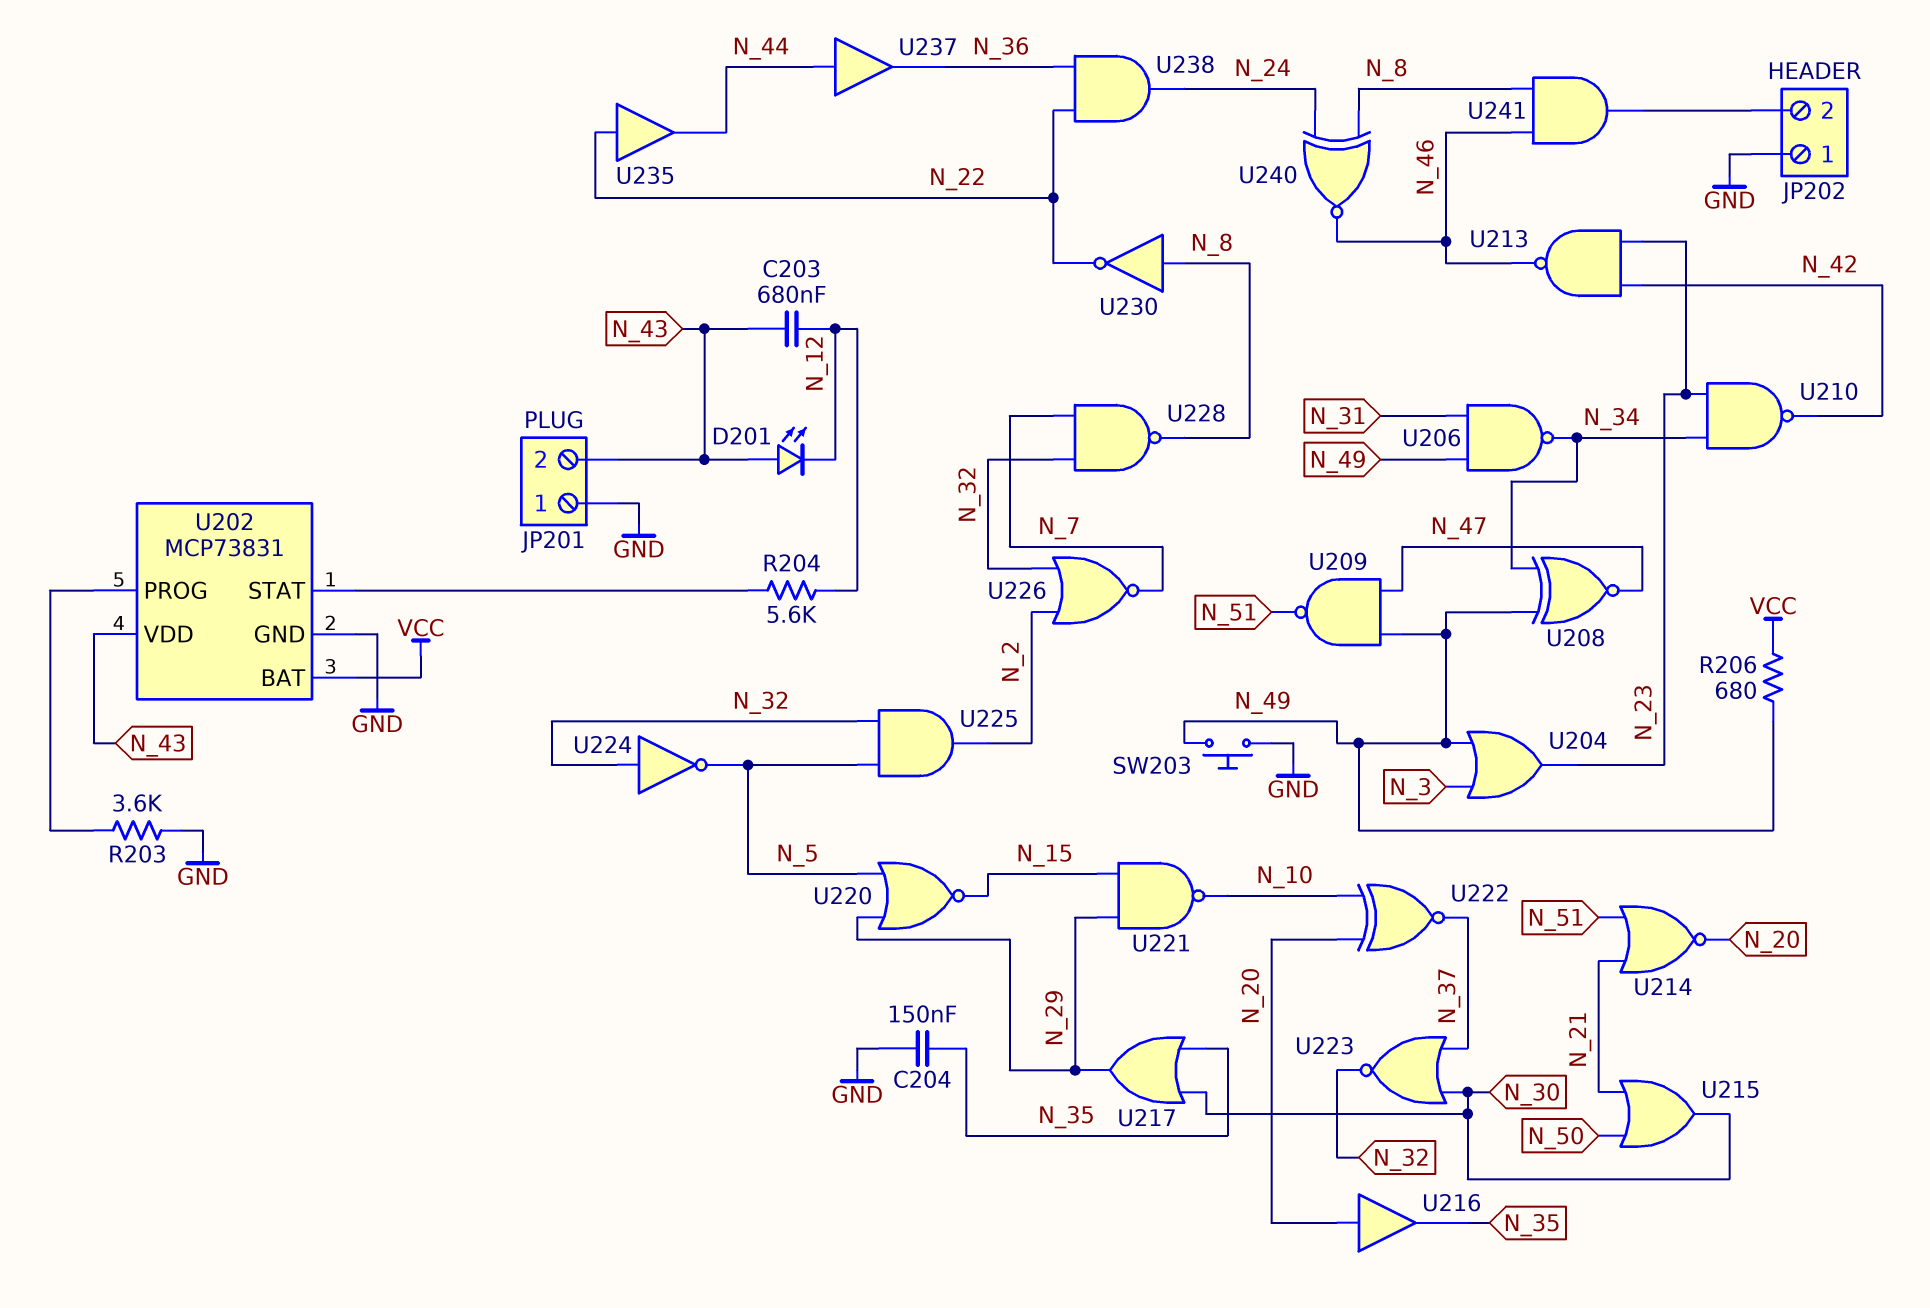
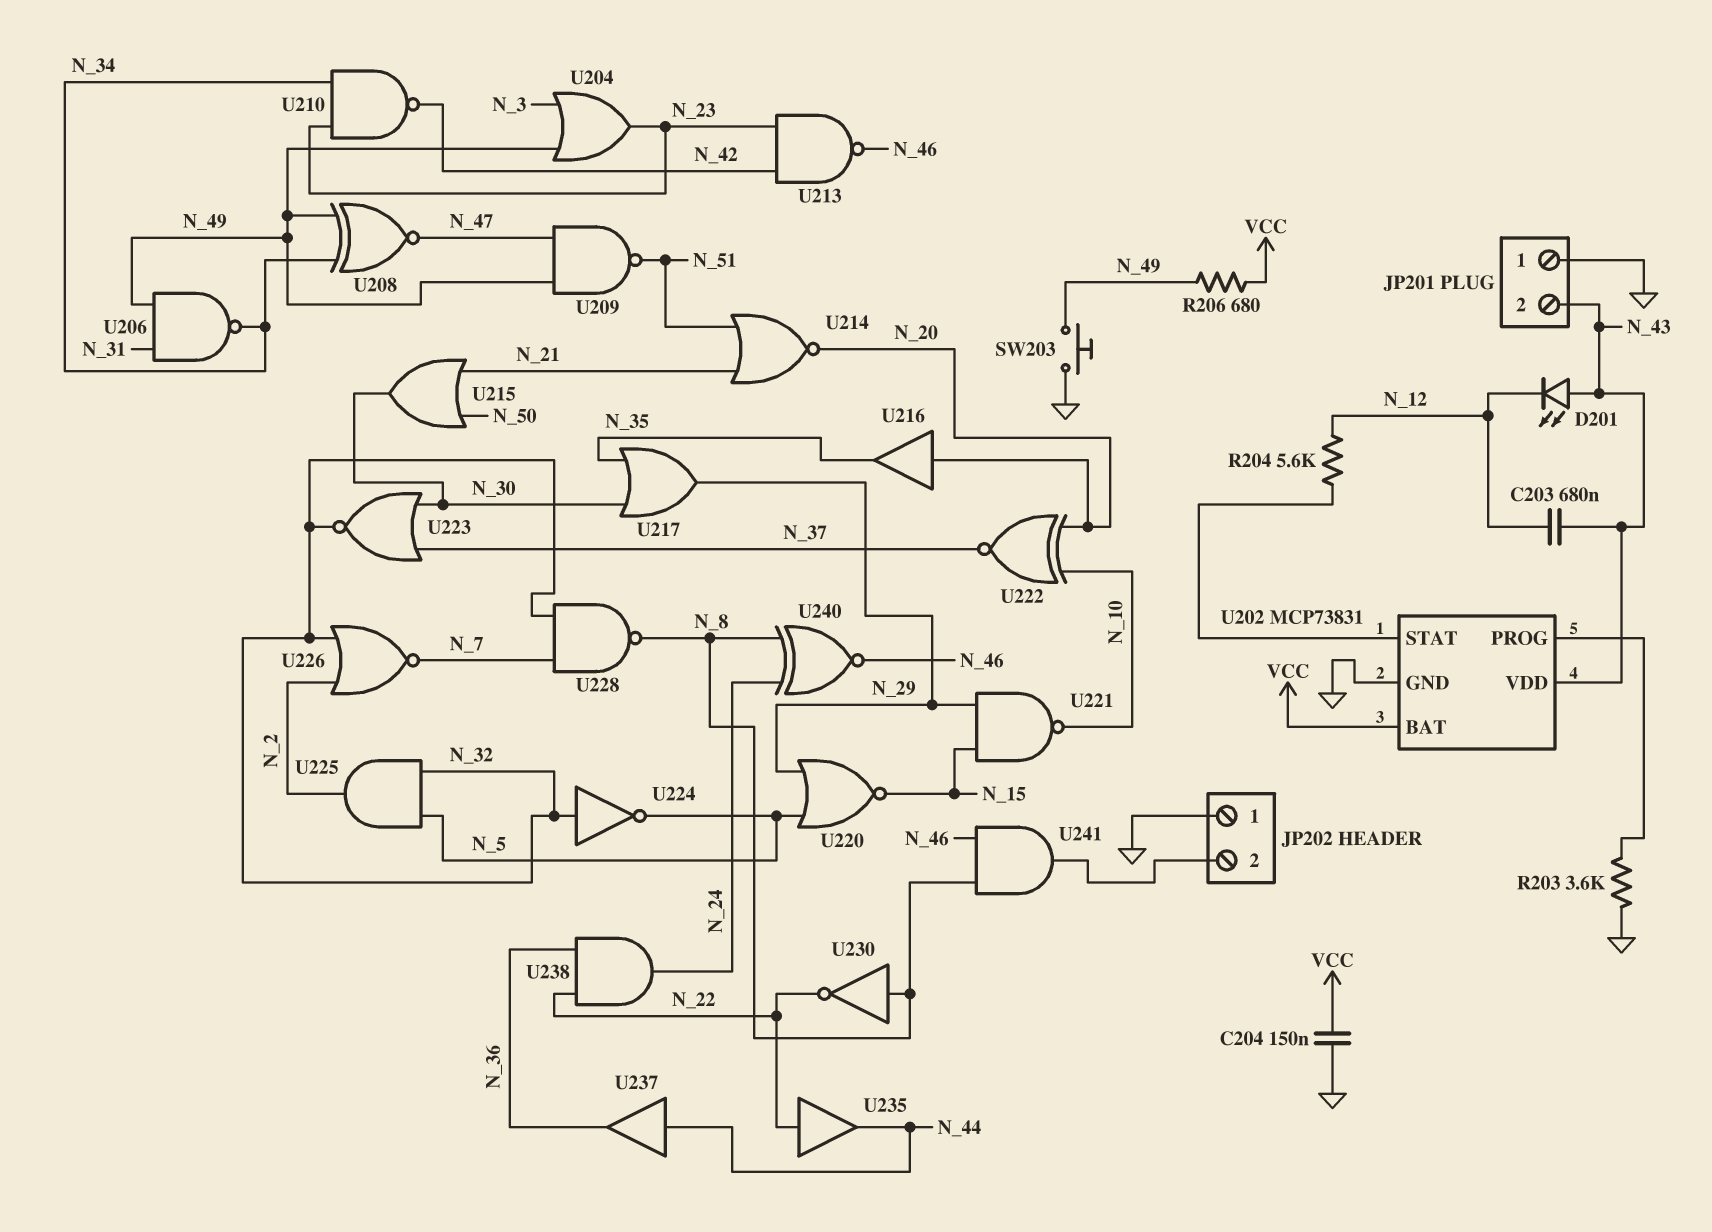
C204: 150nF (GND, N_35) -> 150nF (GND, VCC)

